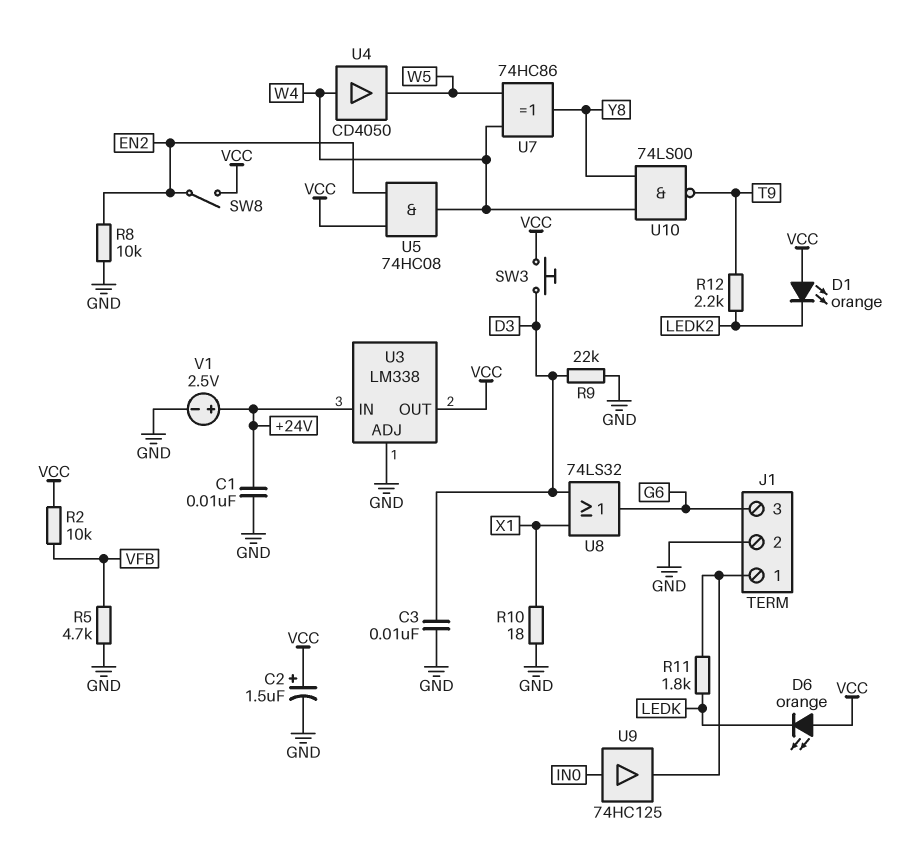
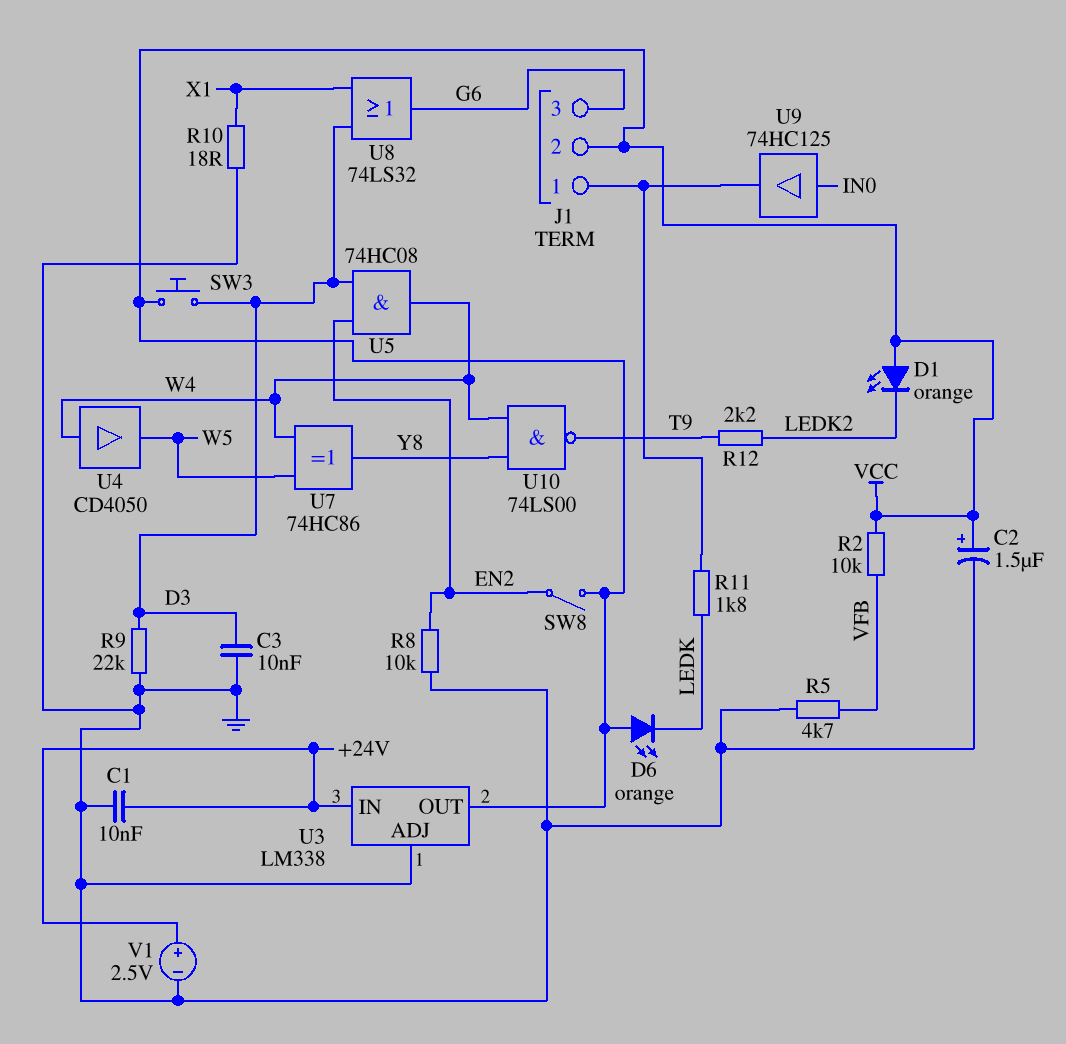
J1 pin 2: GND -> VCC
U5: AND 74HC08 (in EN2, in VCC, out W4) -> AND 74HC08 (in D3, in EN2, out W4)

